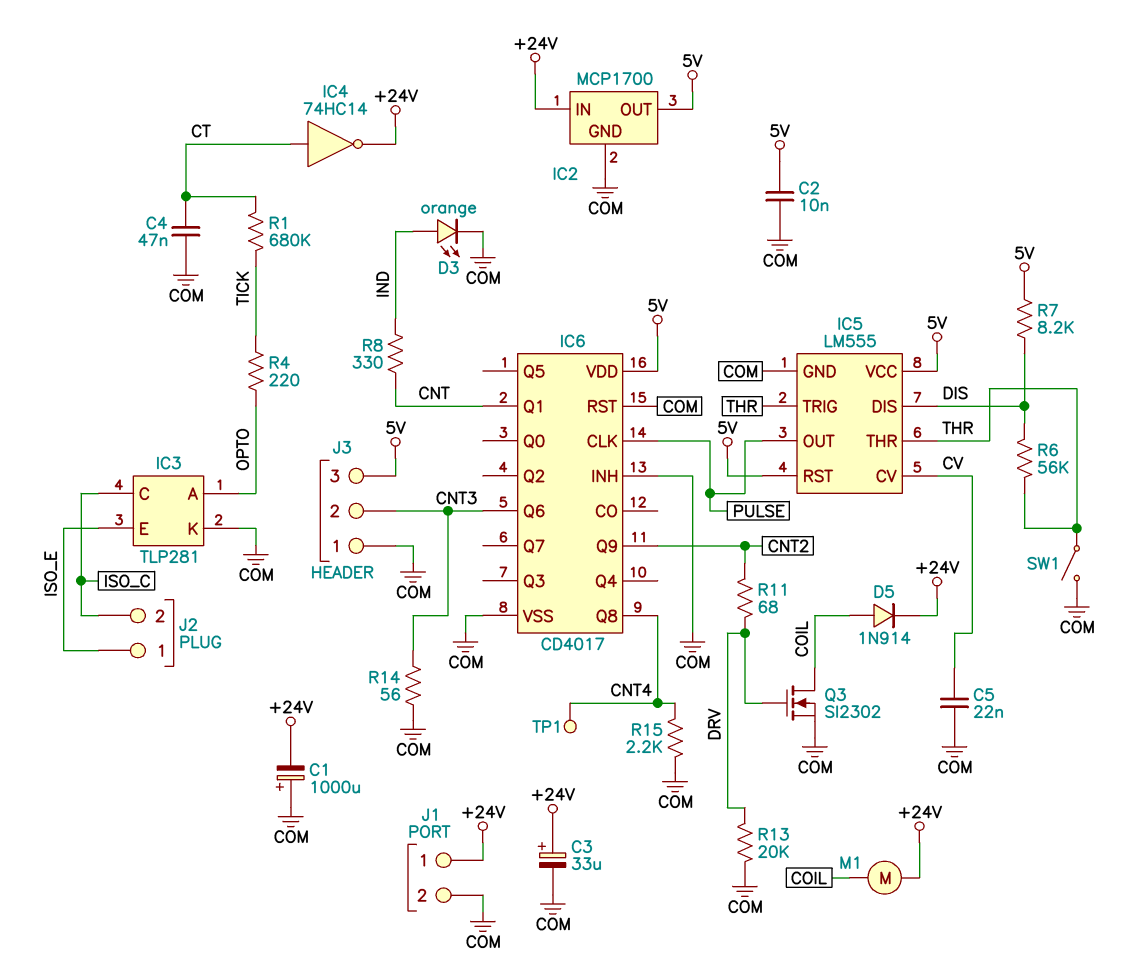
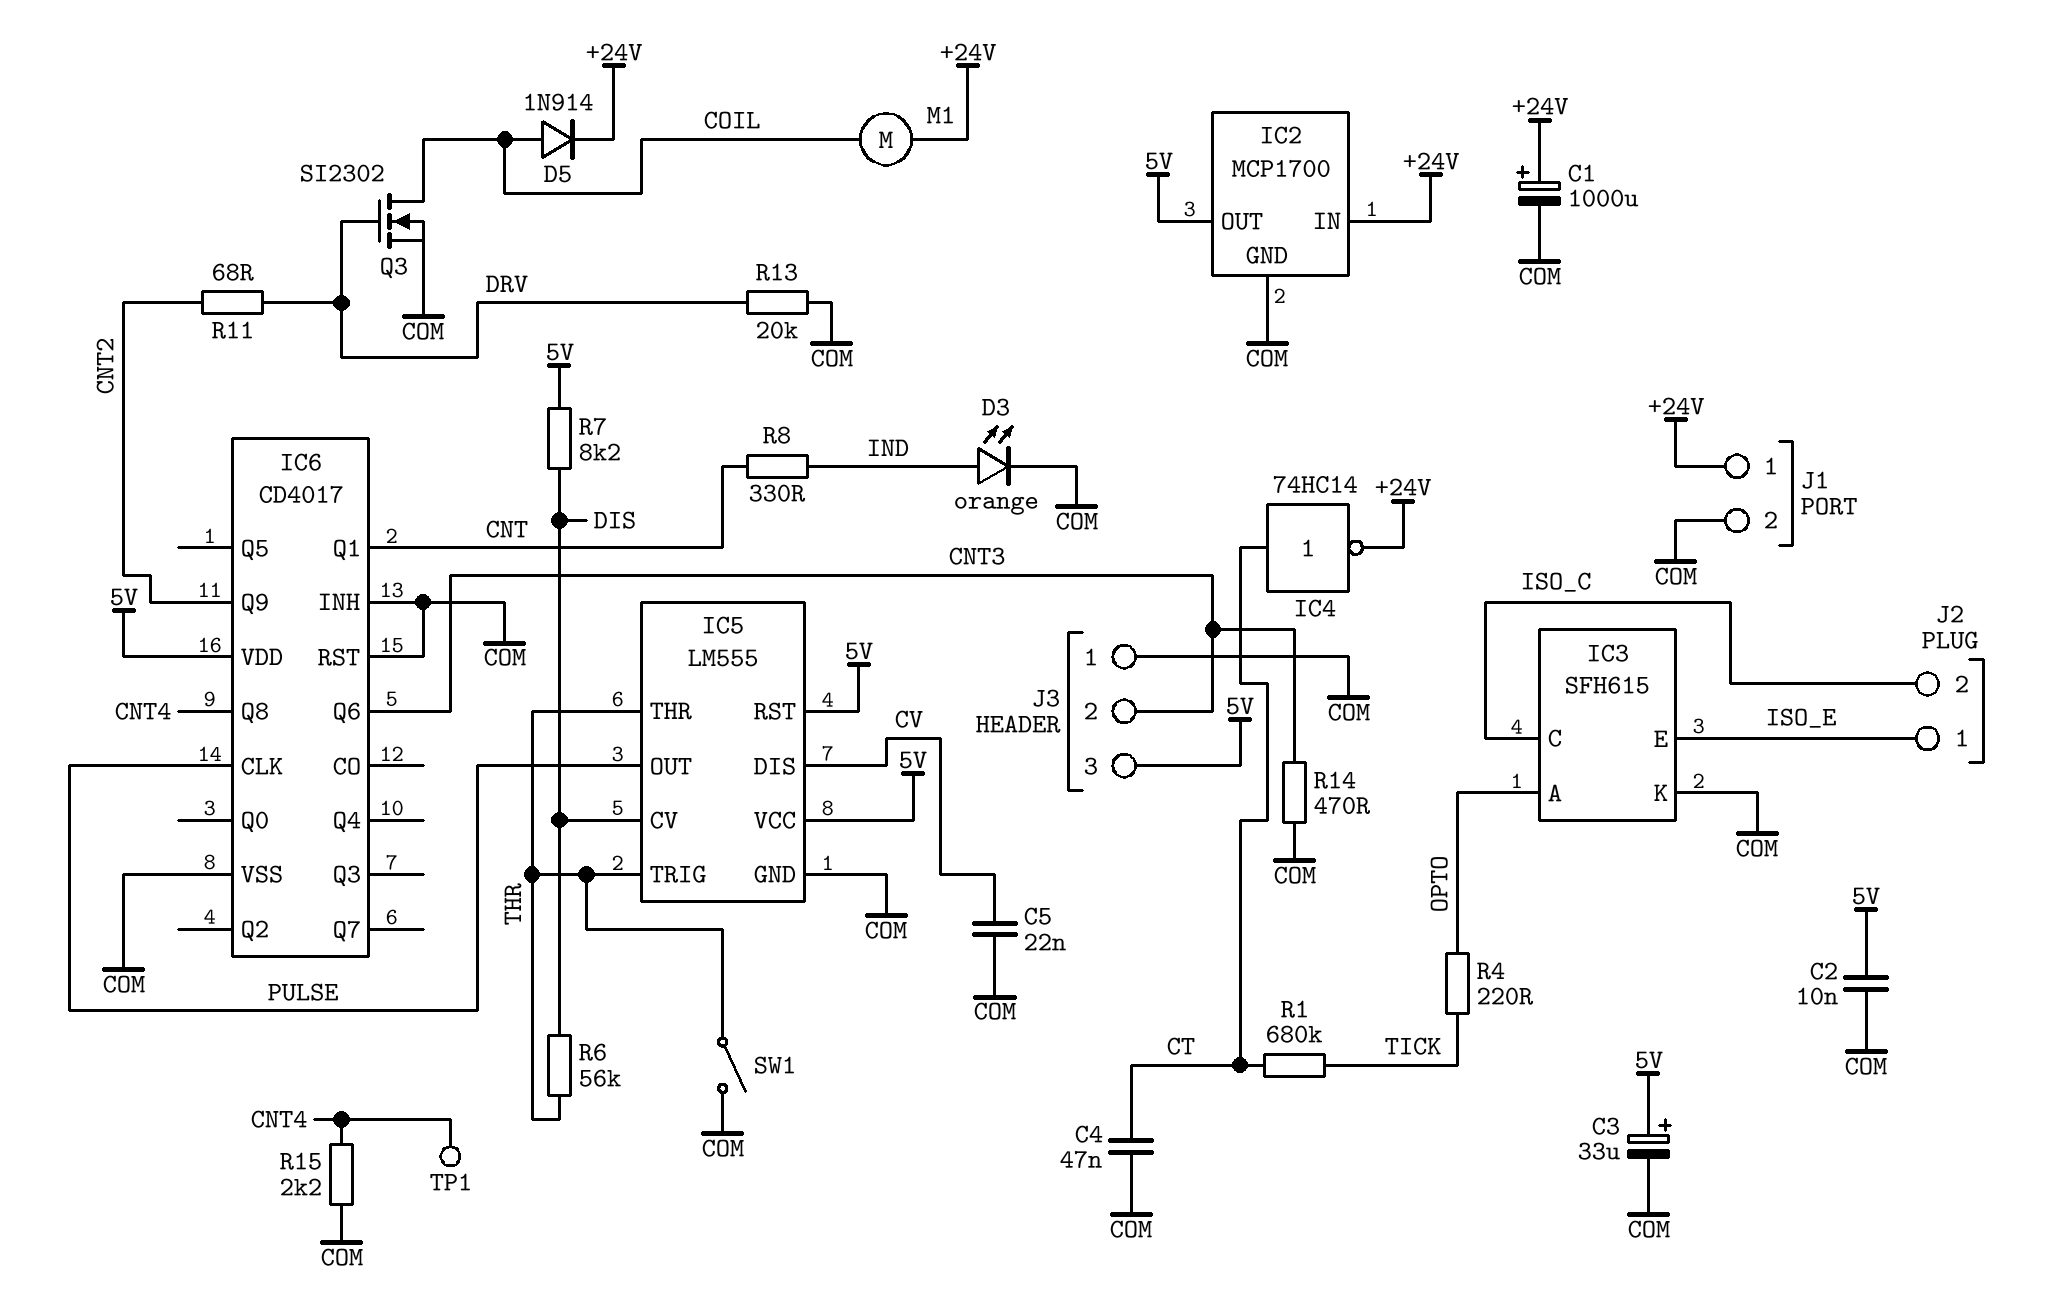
C1: 1000uF (plus COM, minus +24V) -> 1000uF (plus +24V, minus COM)
C3: 33uF (plus +24V, minus COM) -> 33uF (plus 5V, minus COM)
IC3: TLP281 -> SFH615
IC5 pin CV: CV -> DIS
IC5 pin DIS: DIS -> CV
R14: 56 (CNT3, COM) -> 470 (CNT3, COM)

